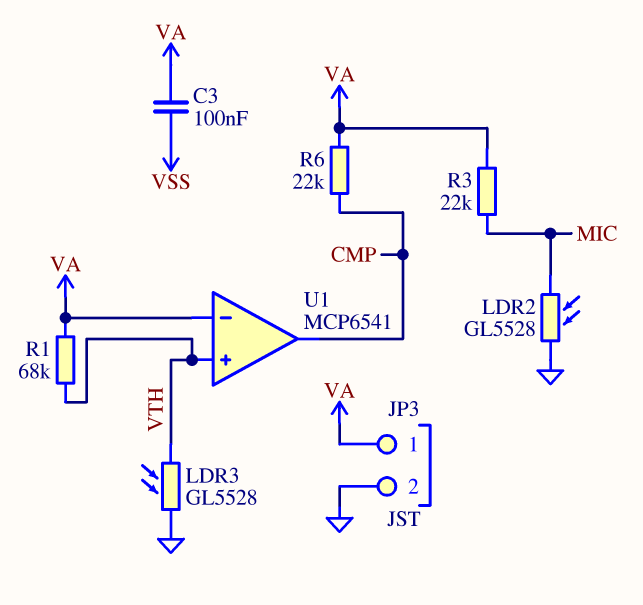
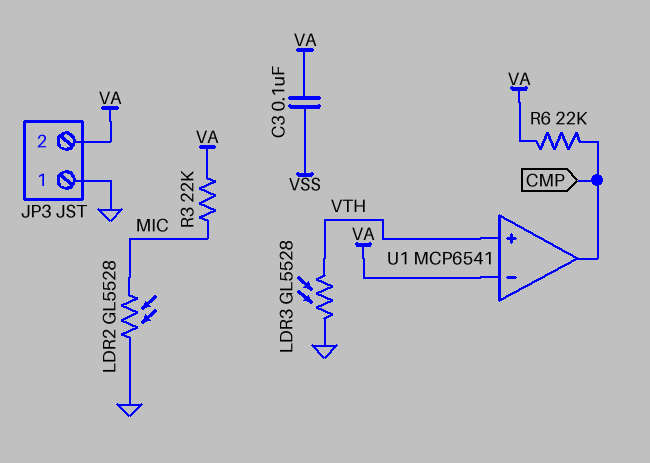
JP3 pin 1: VA -> GND
JP3 pin 2: GND -> VA
R1: 68k (VA, VTH) -> none

